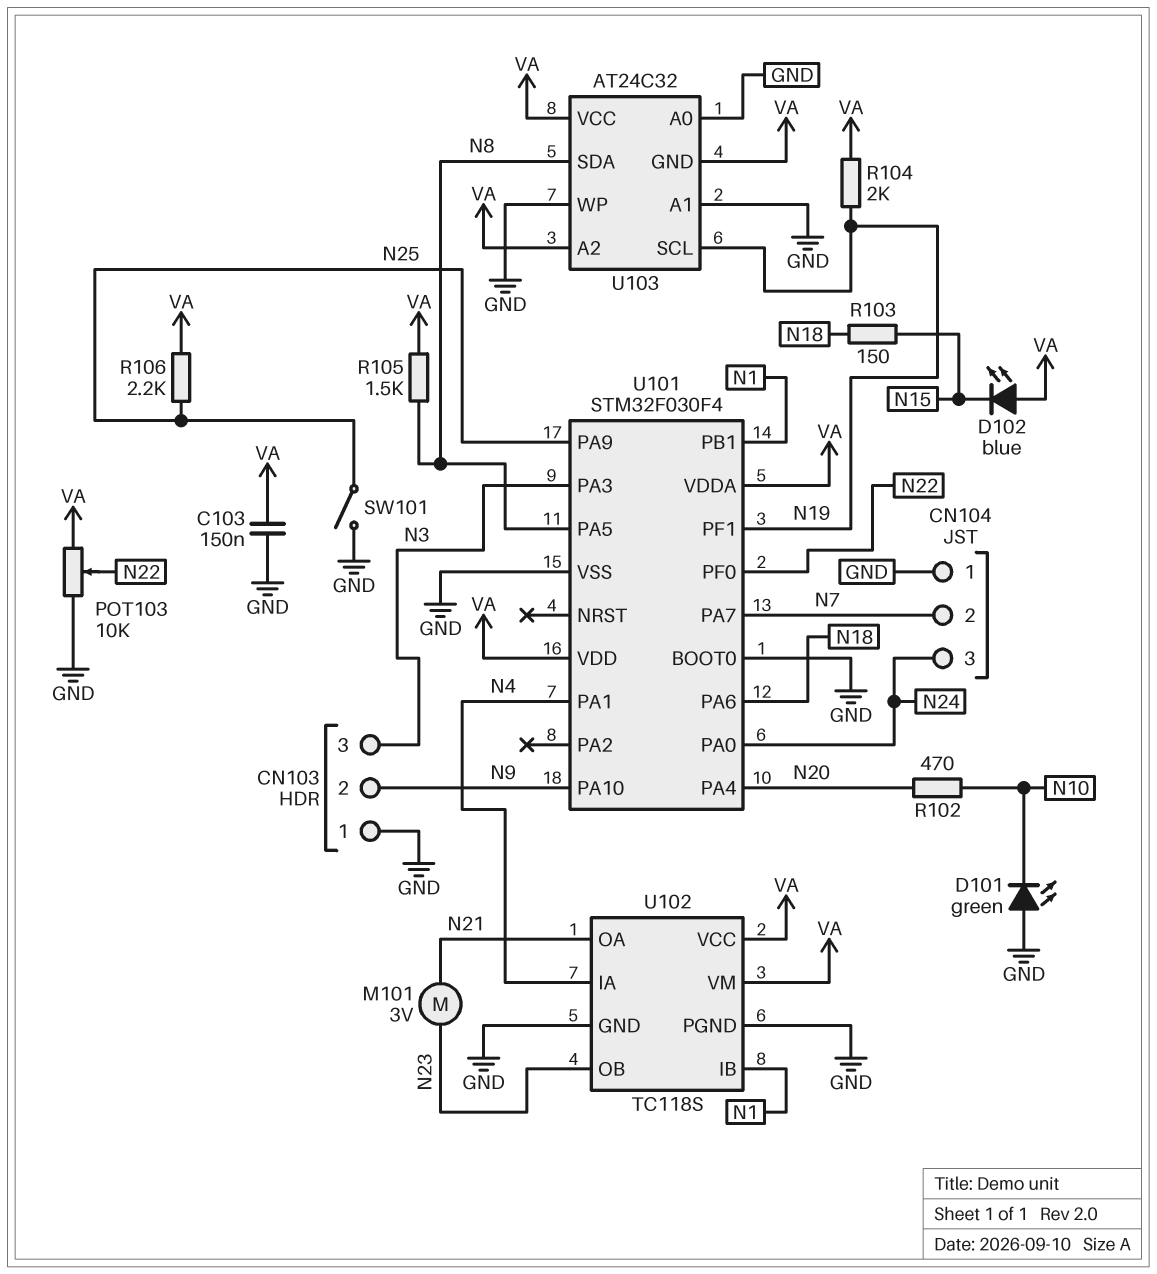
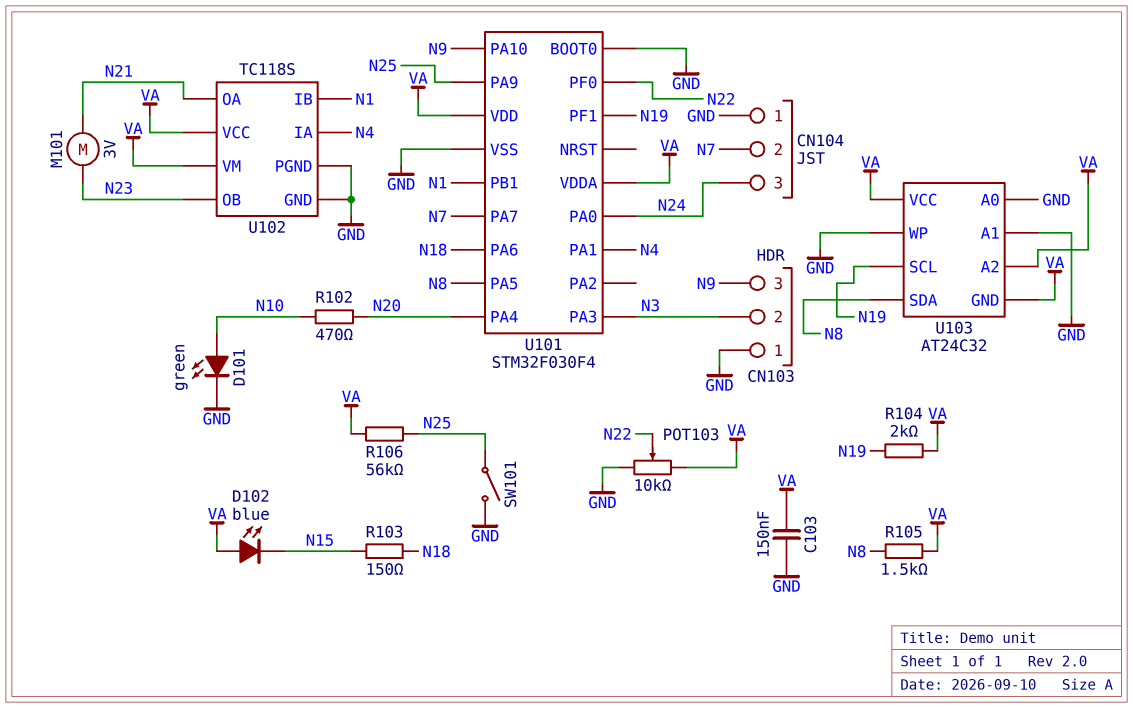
CN103 pin 2: N9 -> N3
CN103 pin 3: N3 -> N9
D101: LED green (A GND, K N10) -> LED green (A N10, K GND)
R106: 2.2k (N25, VA) -> 56k (N25, VA)

